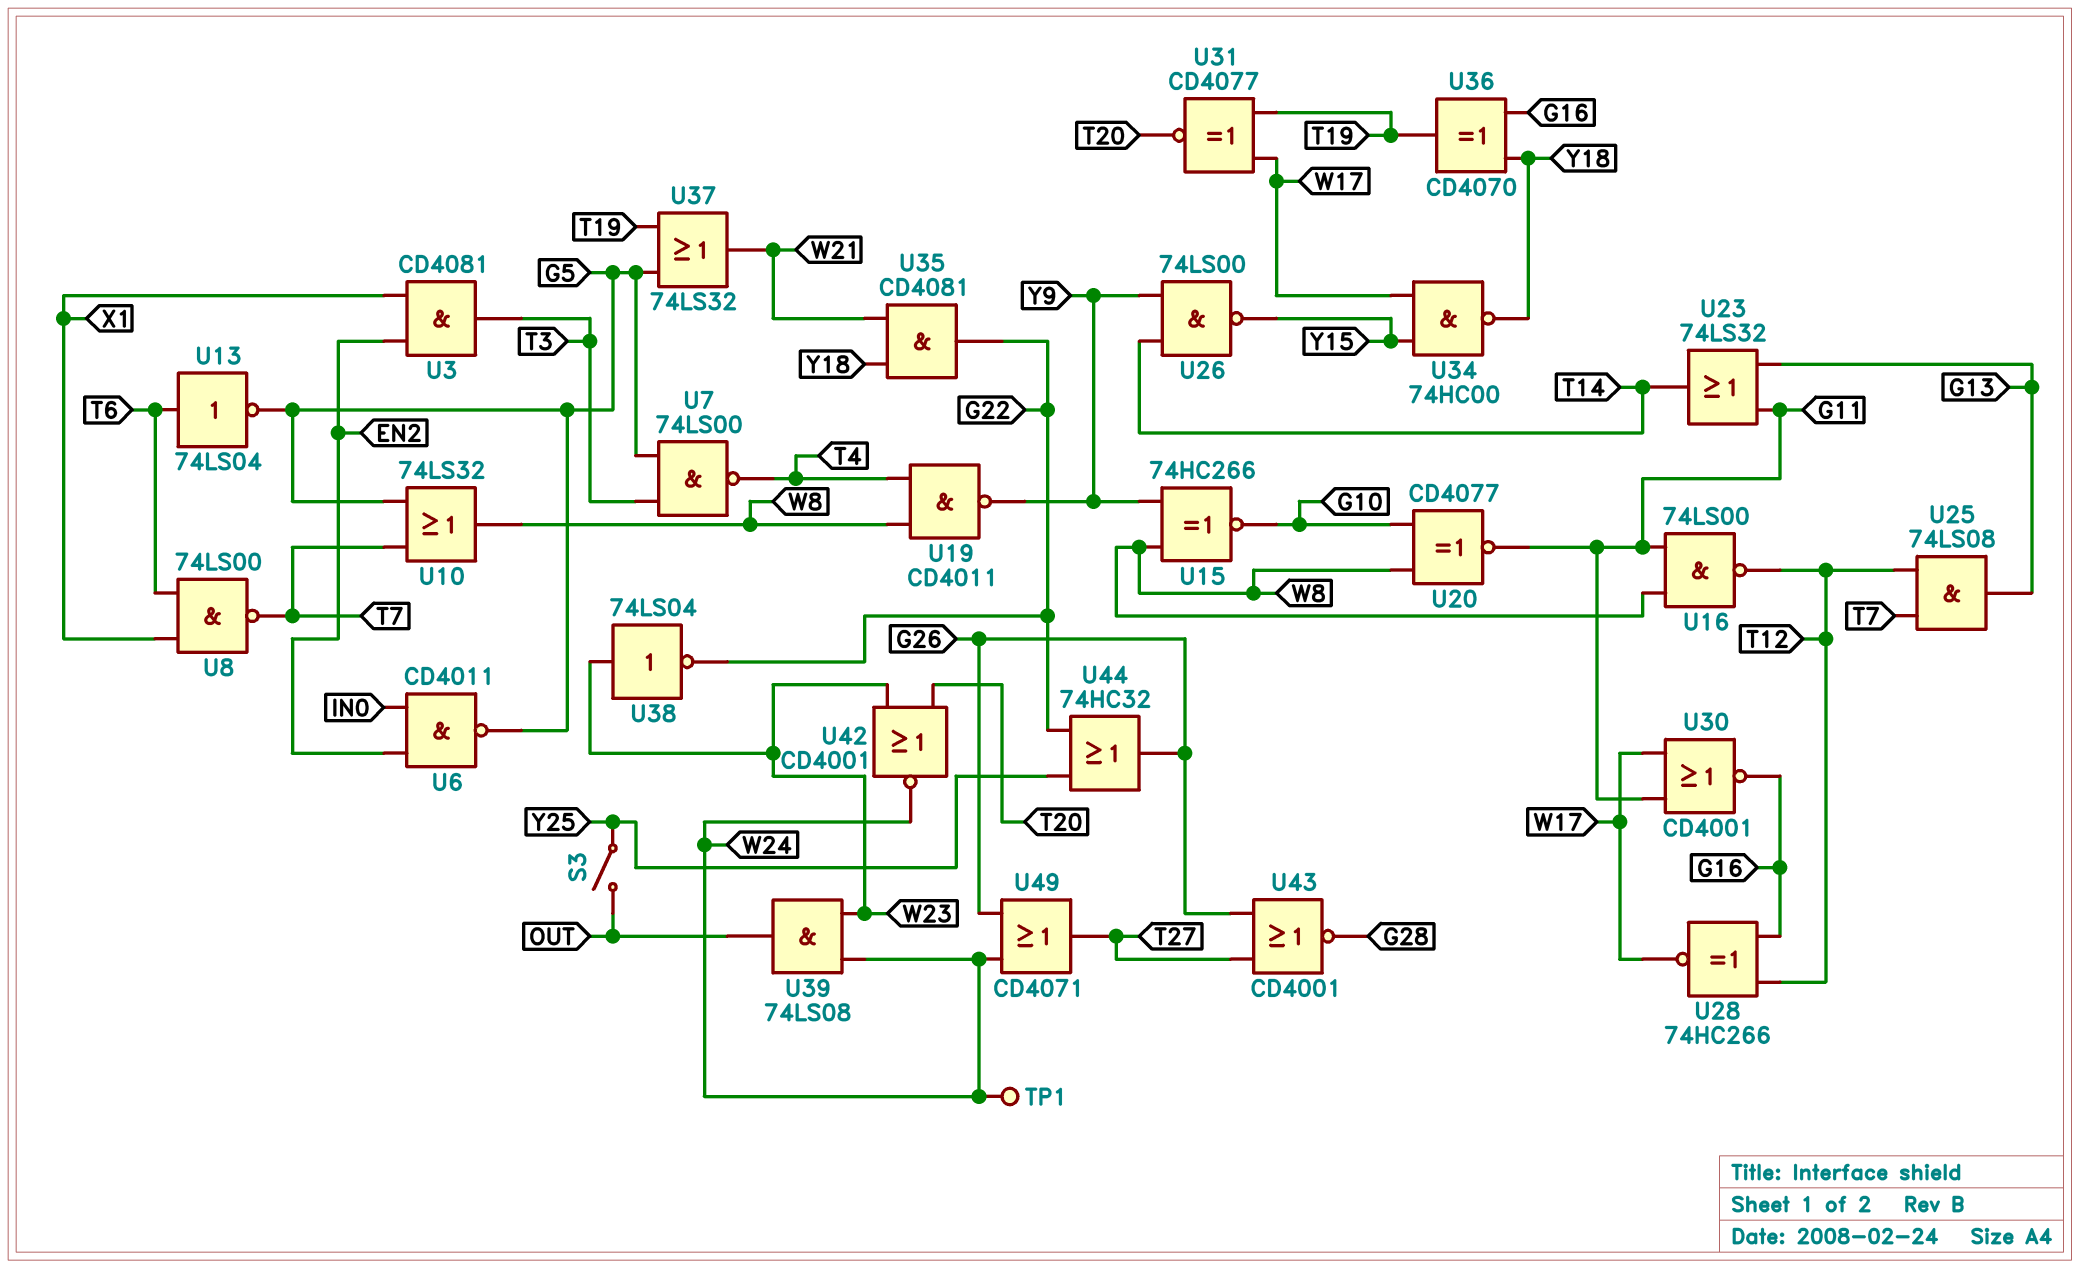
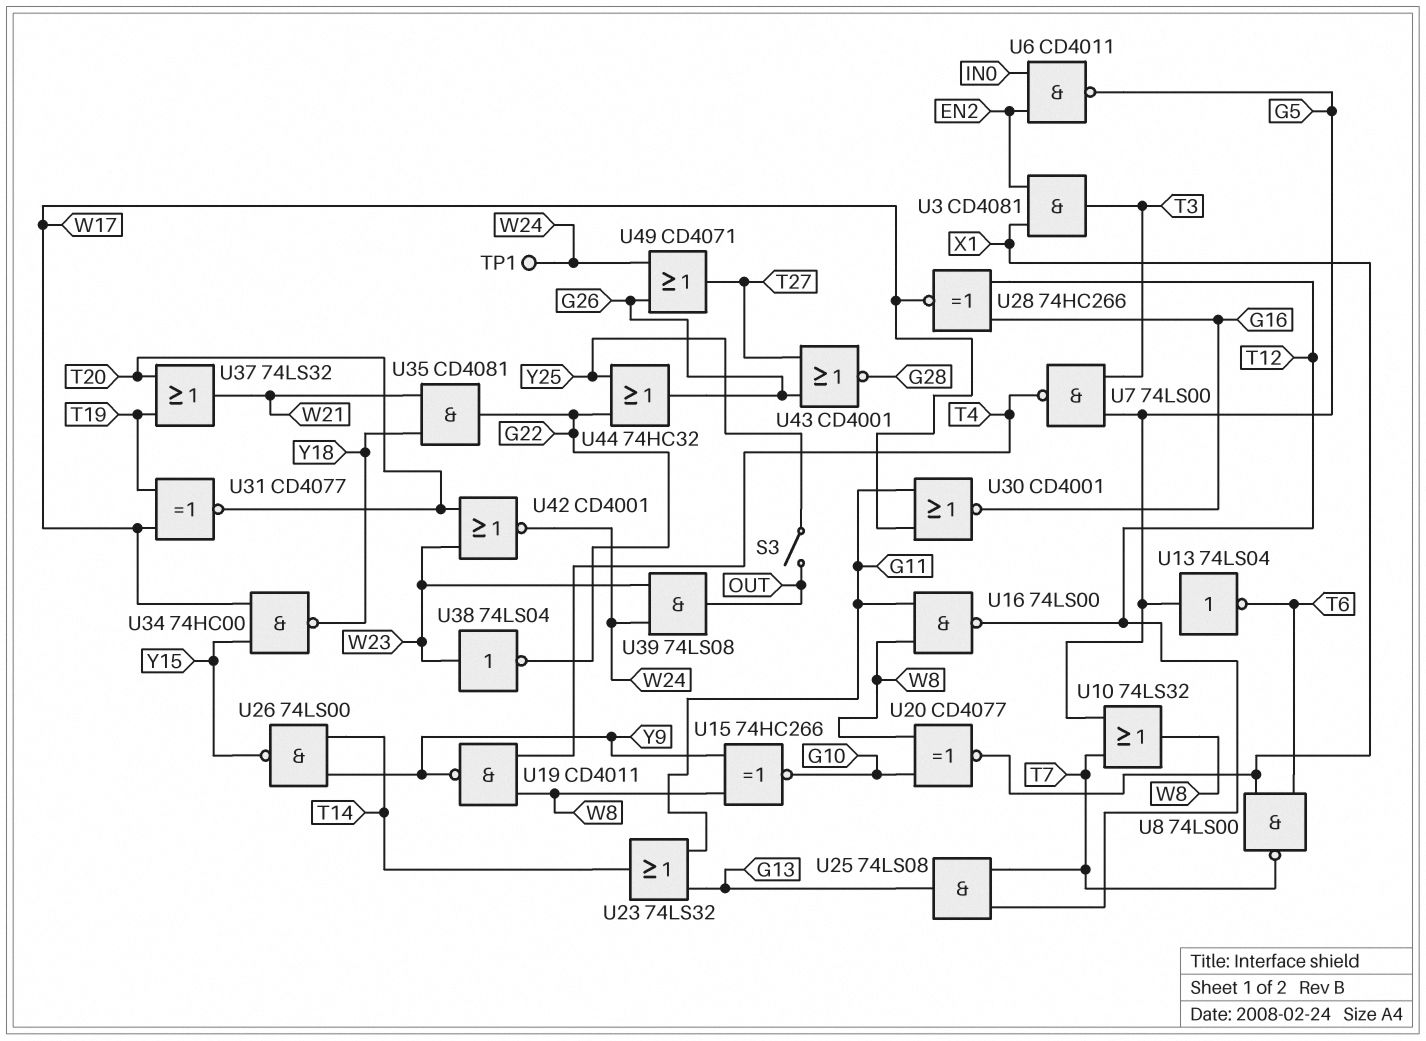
U13: NOT 74LS04 (in T6, out G5) -> NOT 74LS04 (in G5, out T6)
U20: XNOR CD4077 (in G10, in W8, out G11) -> XNOR CD4077 (in G10, in W8, out X1)
U36: XOR CD4070 (in G16, in Y18, out T19) -> none
U37: OR 74LS32 (in G5, in T19, out W21) -> OR 74LS32 (in T19, in T20, out W21)

